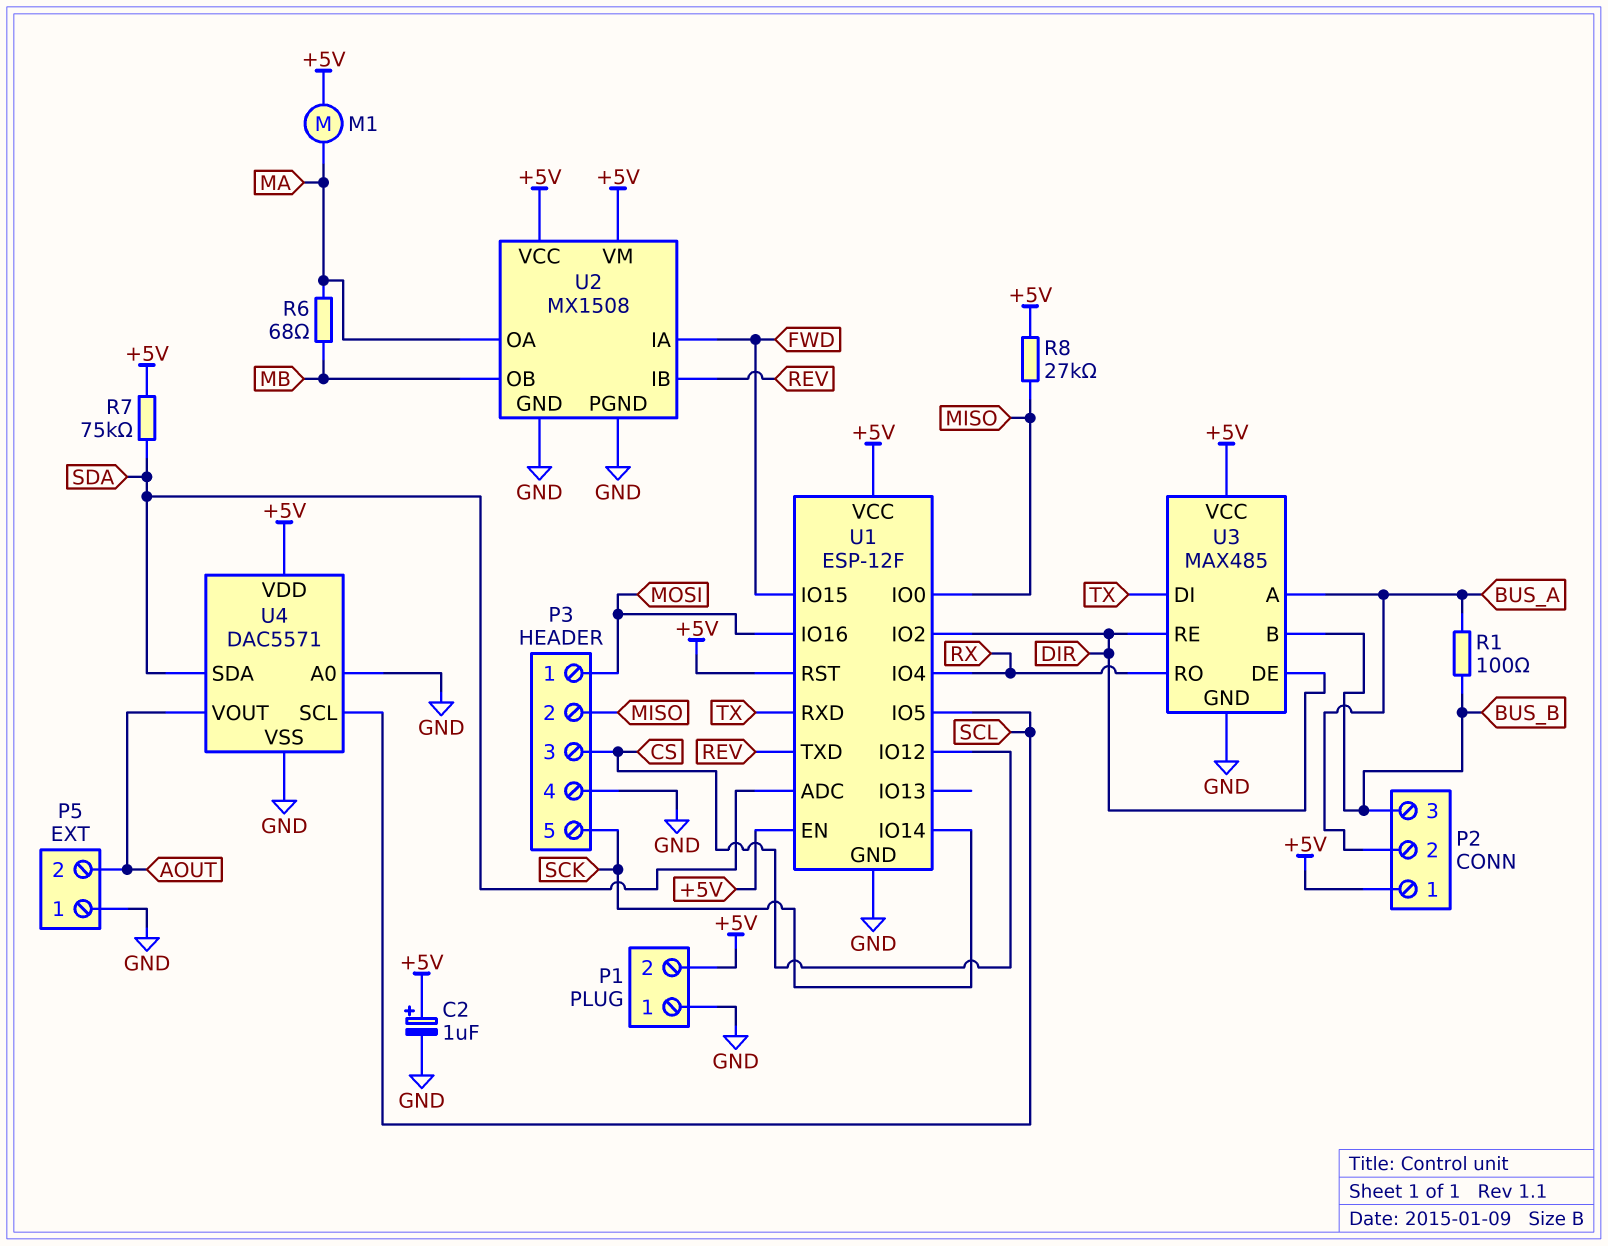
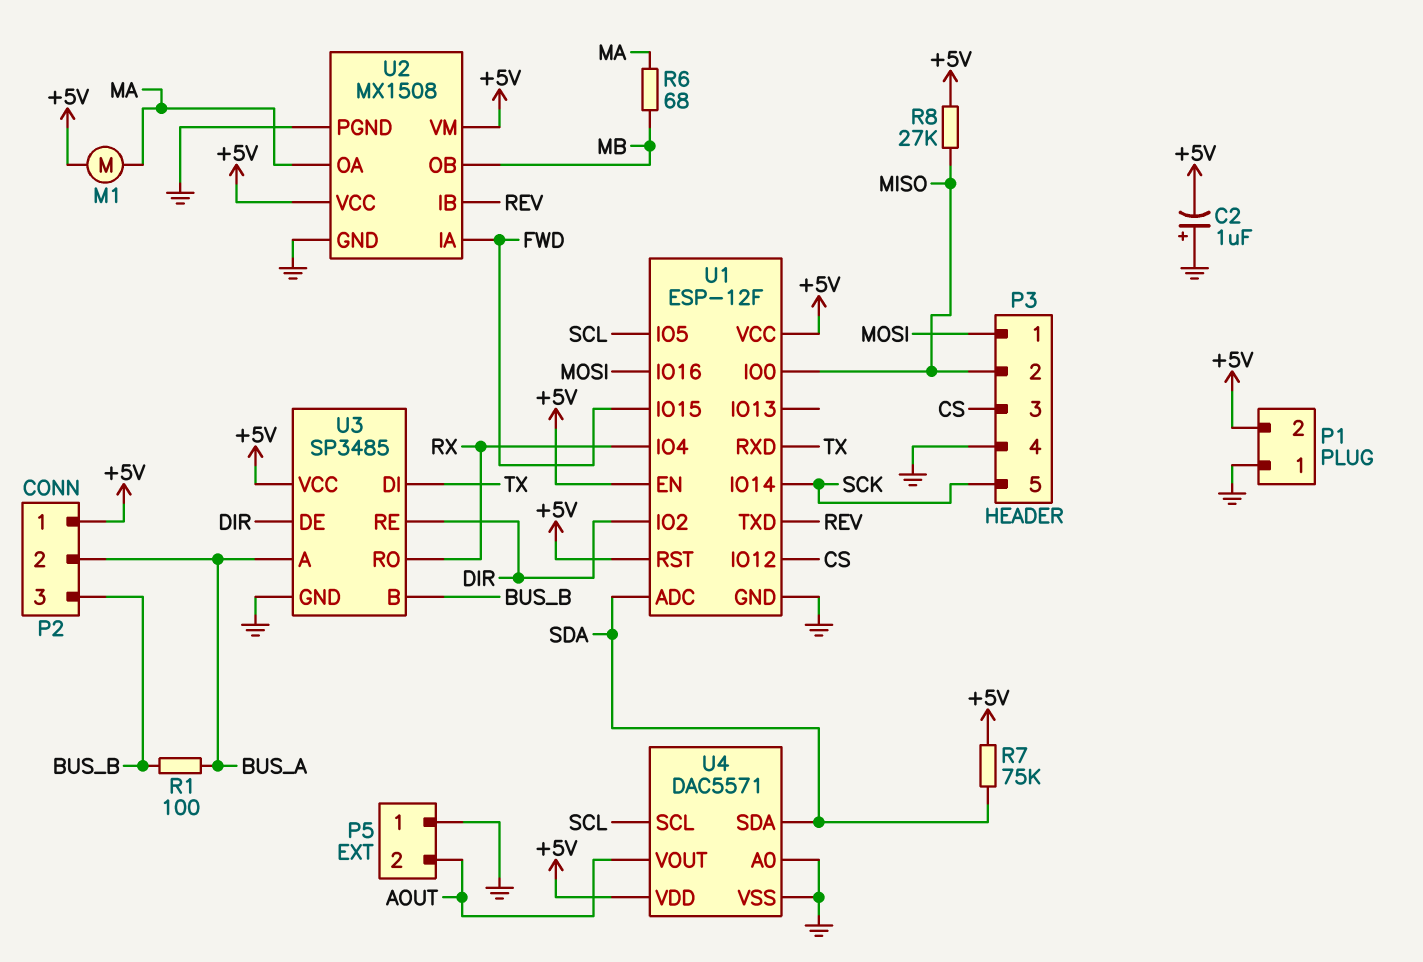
C2: 1uF (plus +5V, minus GND) -> 1uF (plus GND, minus +5V)
U3: MAX485 -> SP3485

